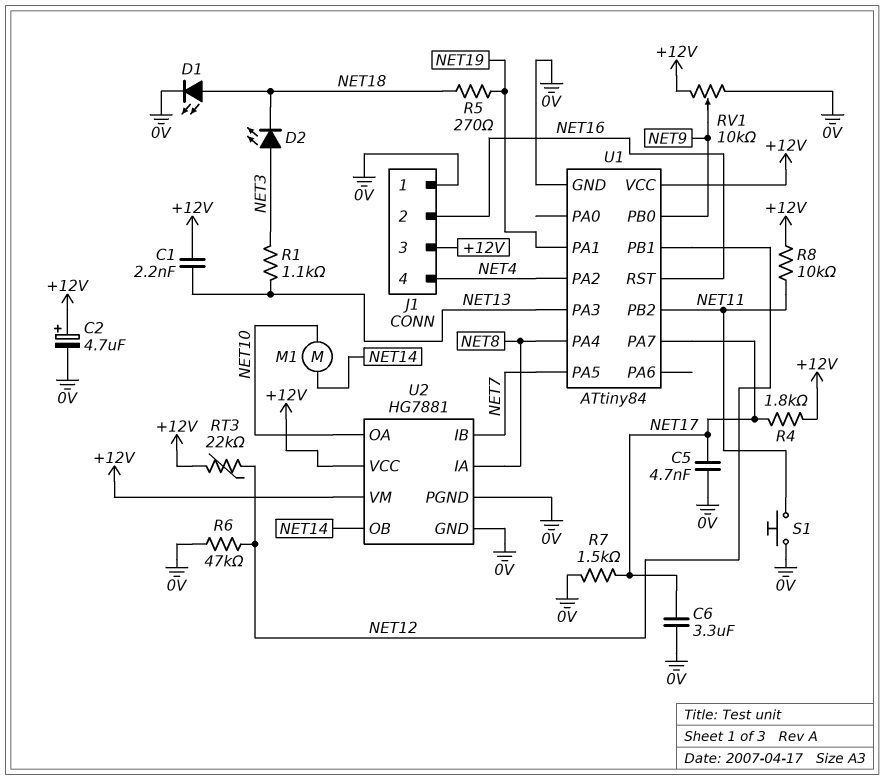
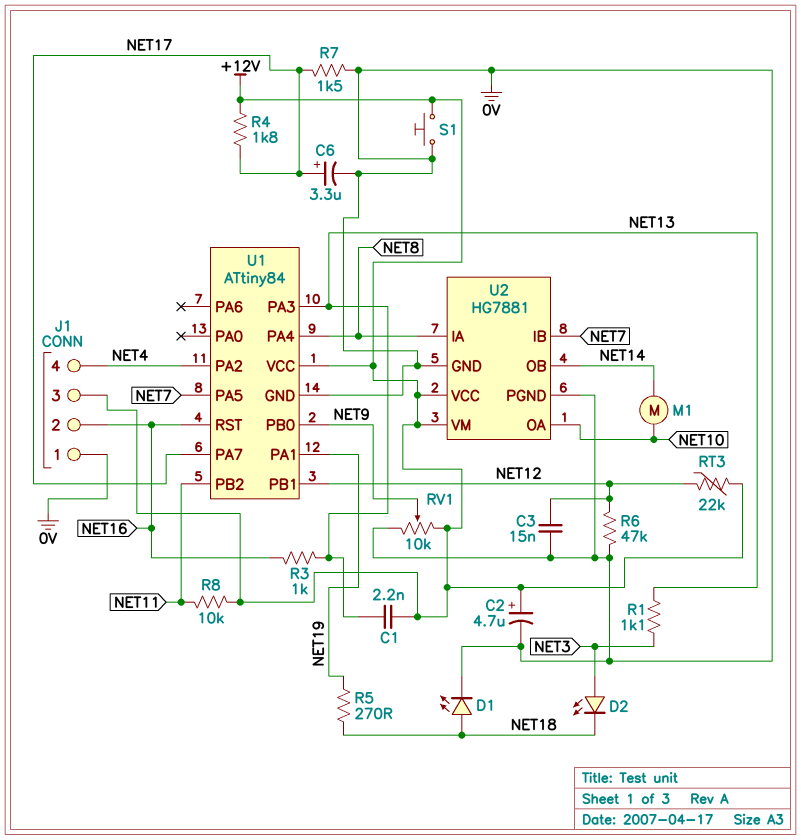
C3: none -> 15nF (0V, NET12)
C5: 4.7nF (0V, NET17) -> none
C6: 3.3uF (0V, NET17) -> 3.3uF (plus NET17, minus 0V)
R3: none -> 1k (NET13, NET16)
S1: button (0V, NET11) -> button (+12V, 0V)

